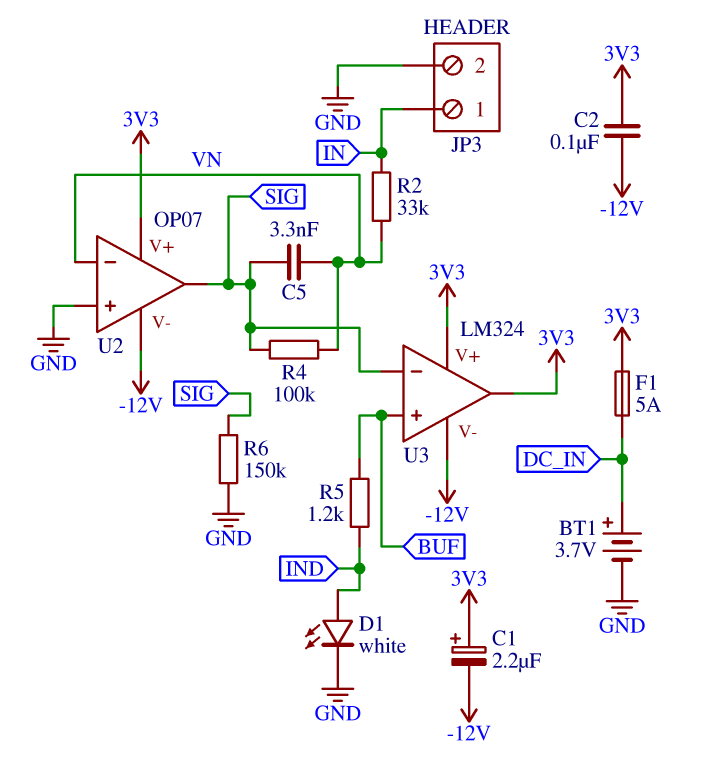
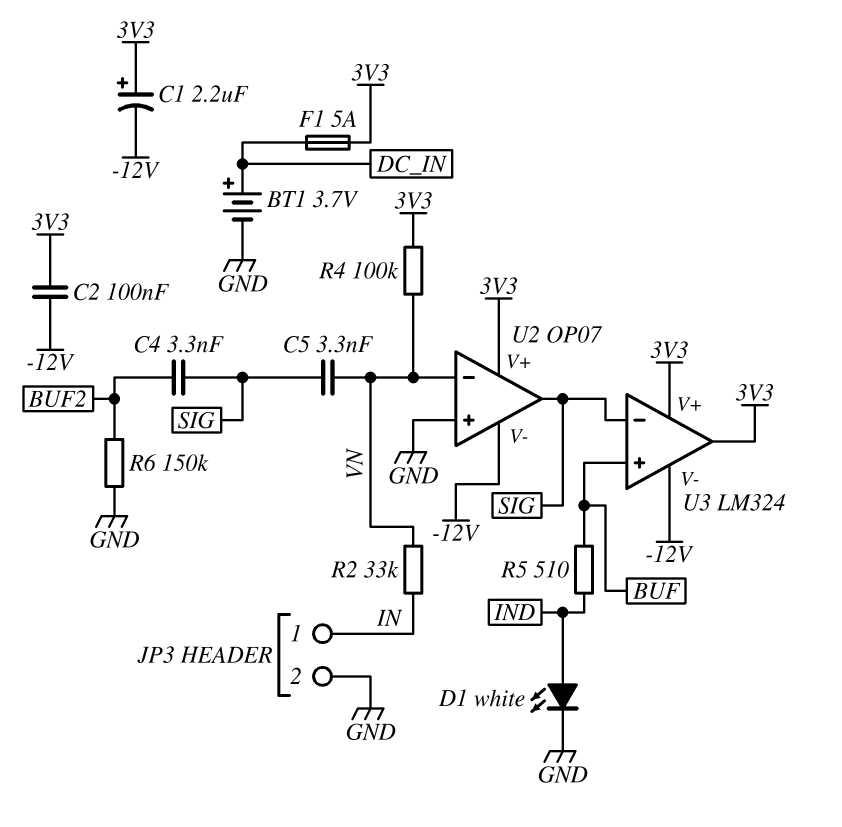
C4: none -> 3.3nF (BUF2, SIG)
R4: 100k (SIG, VN) -> 100k (3V3, VN)
R5: 1.2k (BUF, IND) -> 510 (BUF, IND)
R6: 150k (GND, SIG) -> 150k (BUF2, GND)

